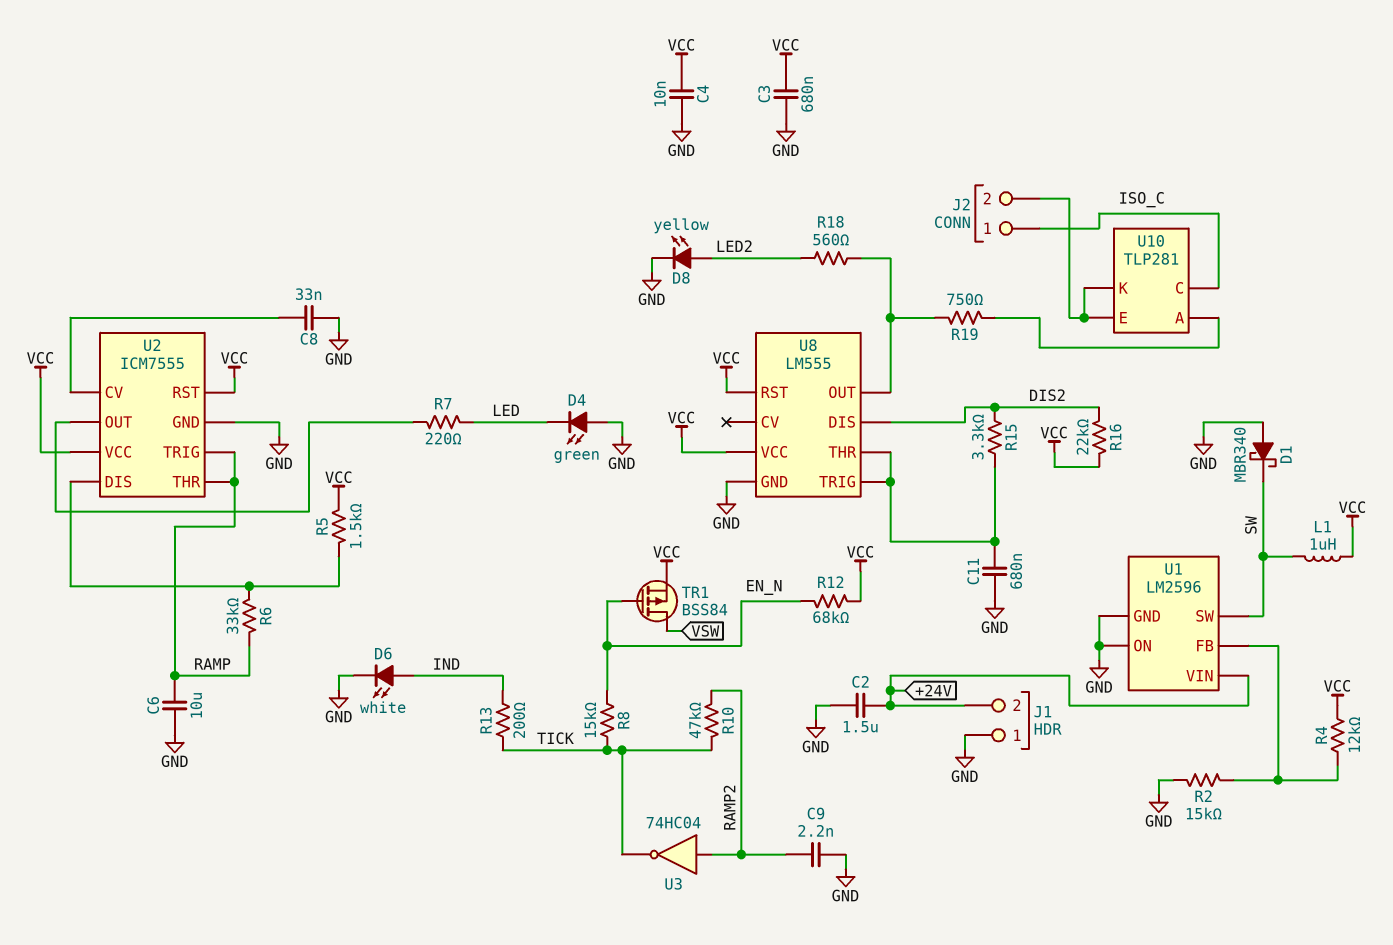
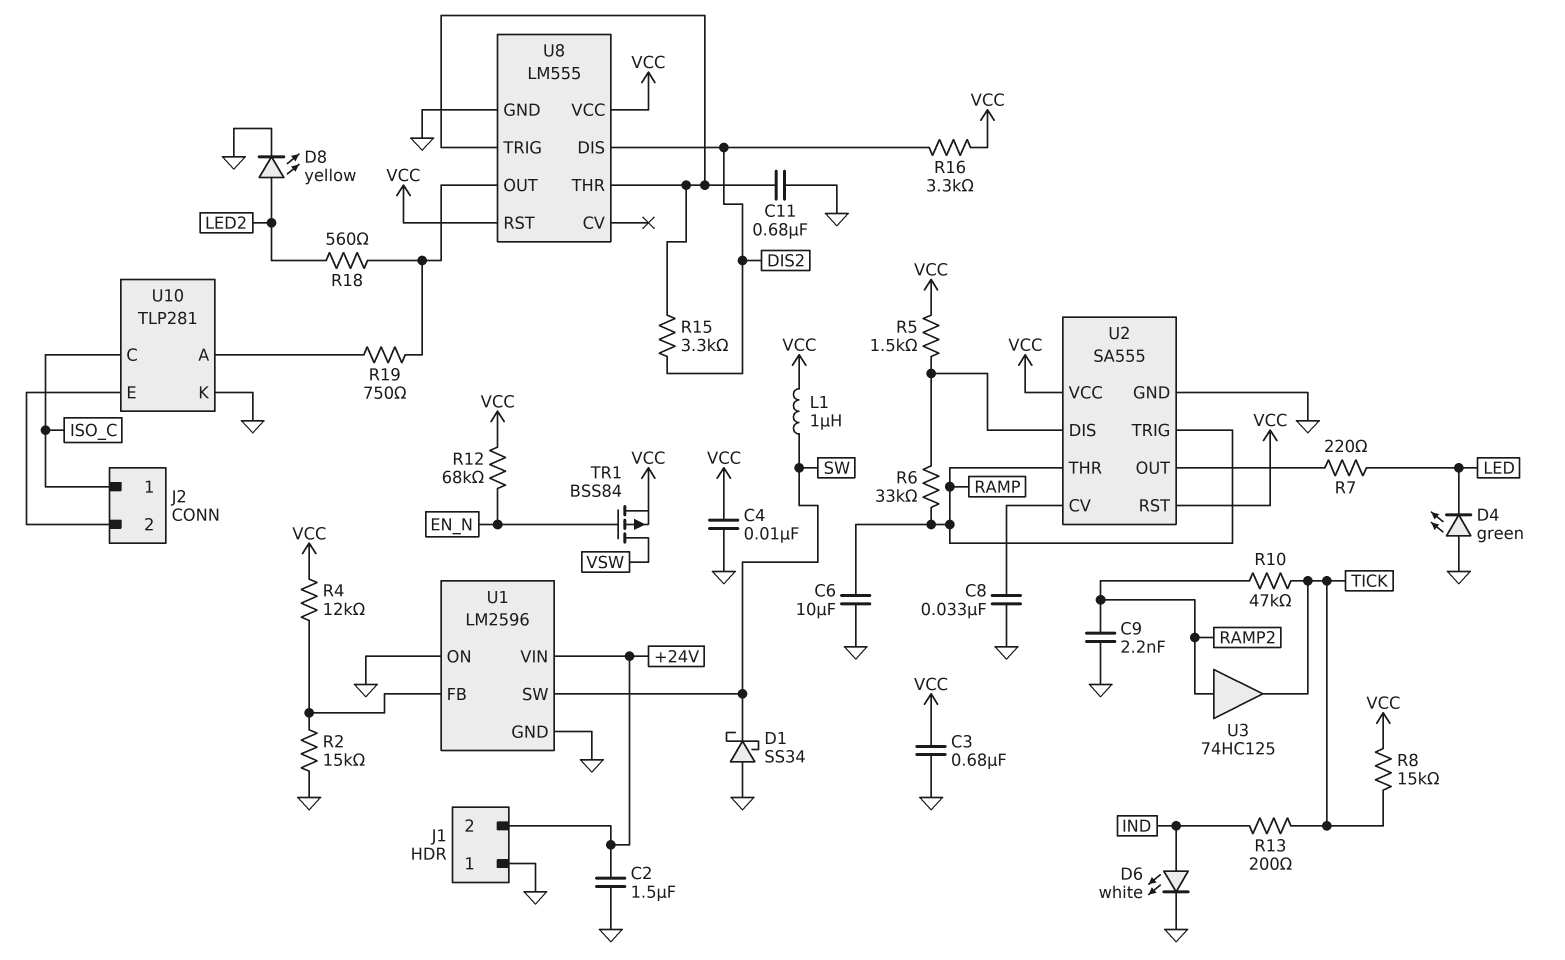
D1: schottky MBR340 (A GND, K SW) -> schottky SS34 (A GND, K SW)
R8: 15k (EN_N, TICK) -> 15k (TICK, VCC)
R16: 22k (DIS2, VCC) -> 3.3k (DIS2, VCC)
U2: ICM7555 -> SA555
U3: NOT 74HC04 (in RAMP2, out TICK) -> buffer 74HC125 (in RAMP2, out TICK)
U10 pin K: J2/2 -> GND

